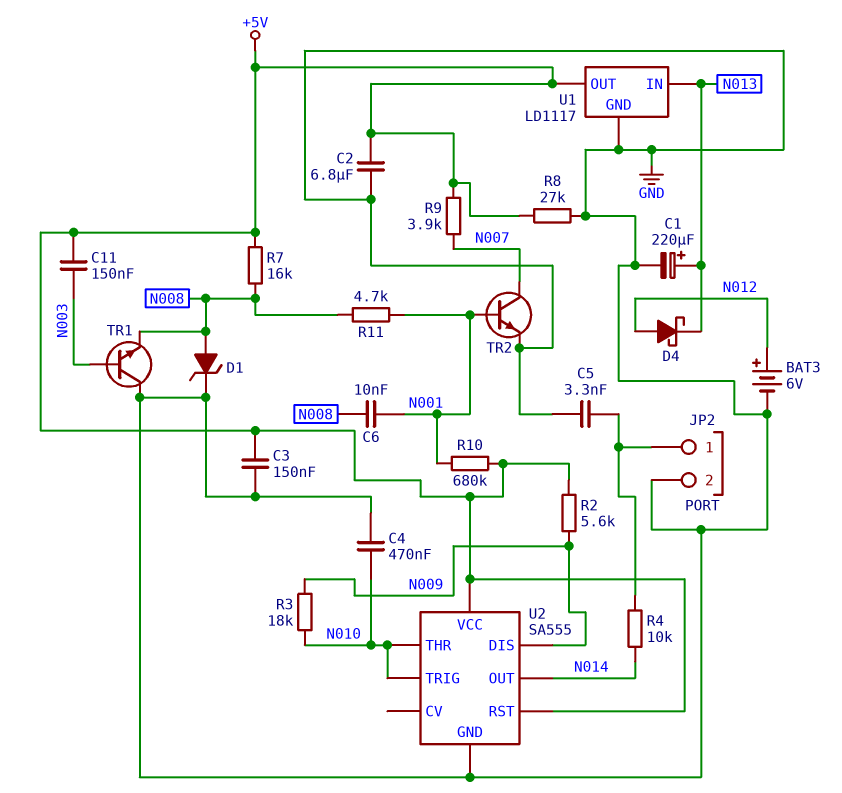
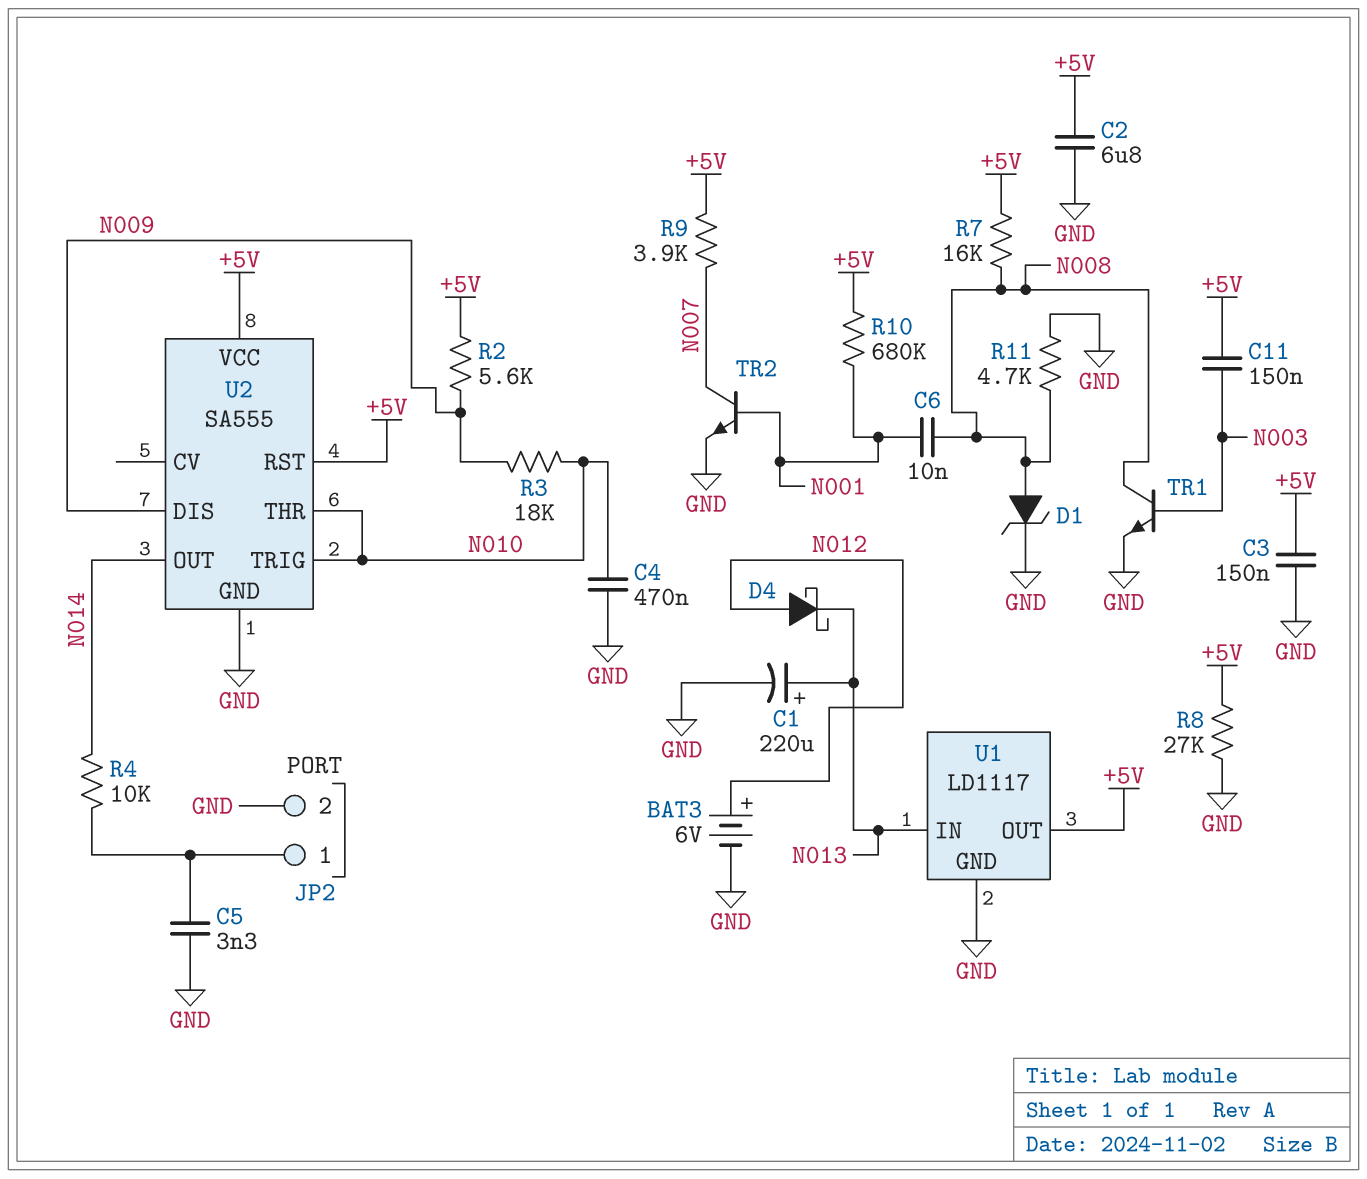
R11: 4.7k (N001, N008) -> 4.7k (GND, N008)
TR1: NPN (B N003, C GND, E N008) -> NPN (B N003, C N008, E GND)

